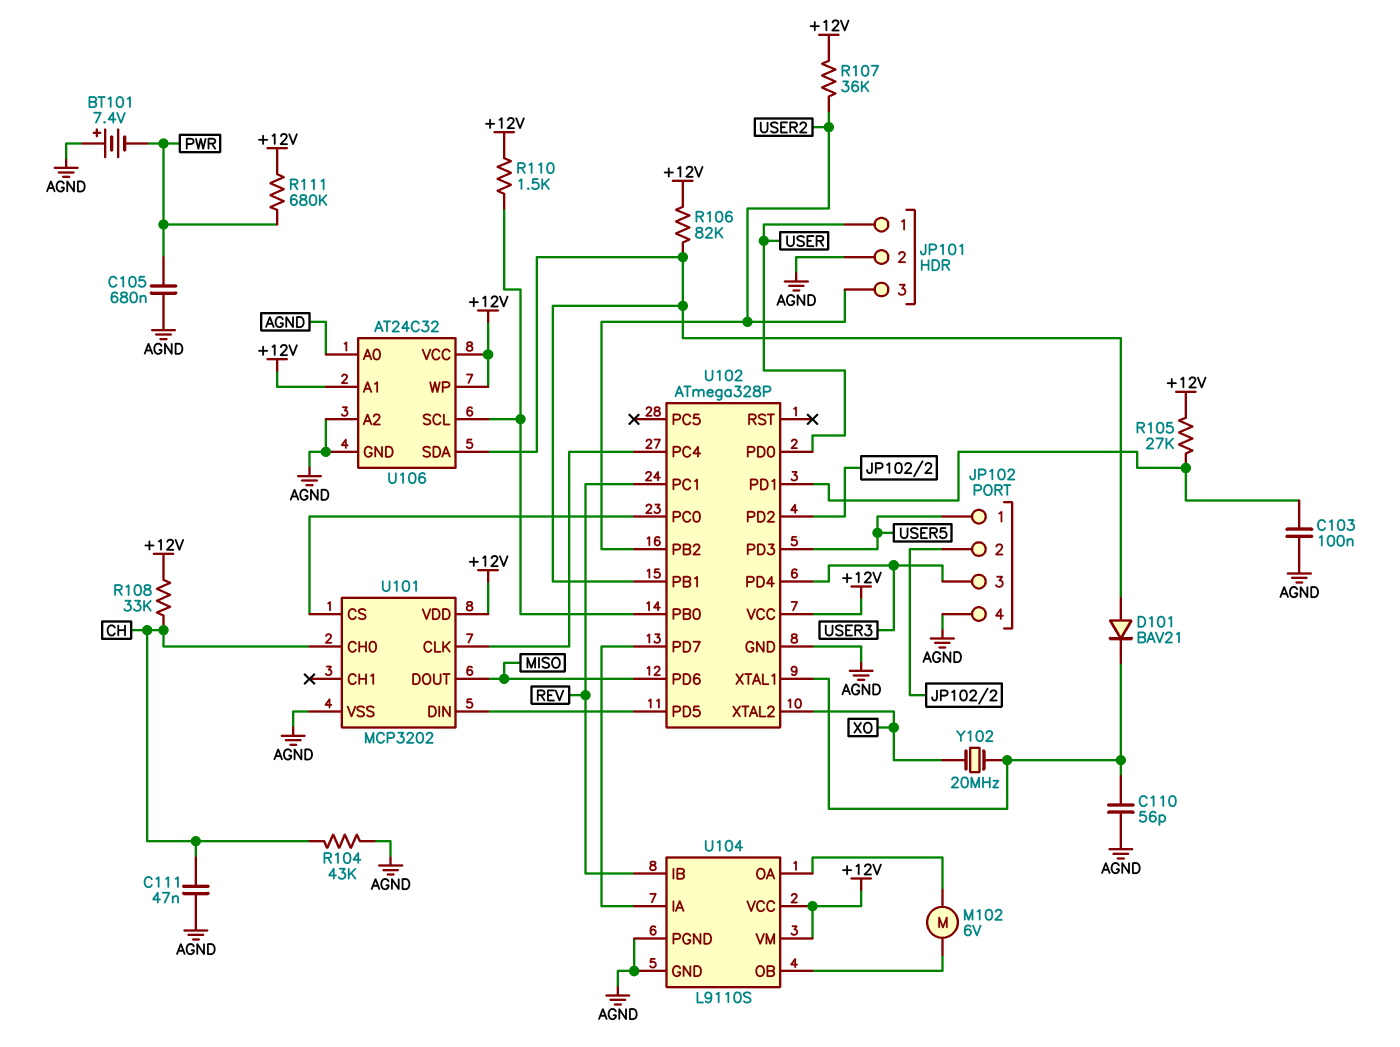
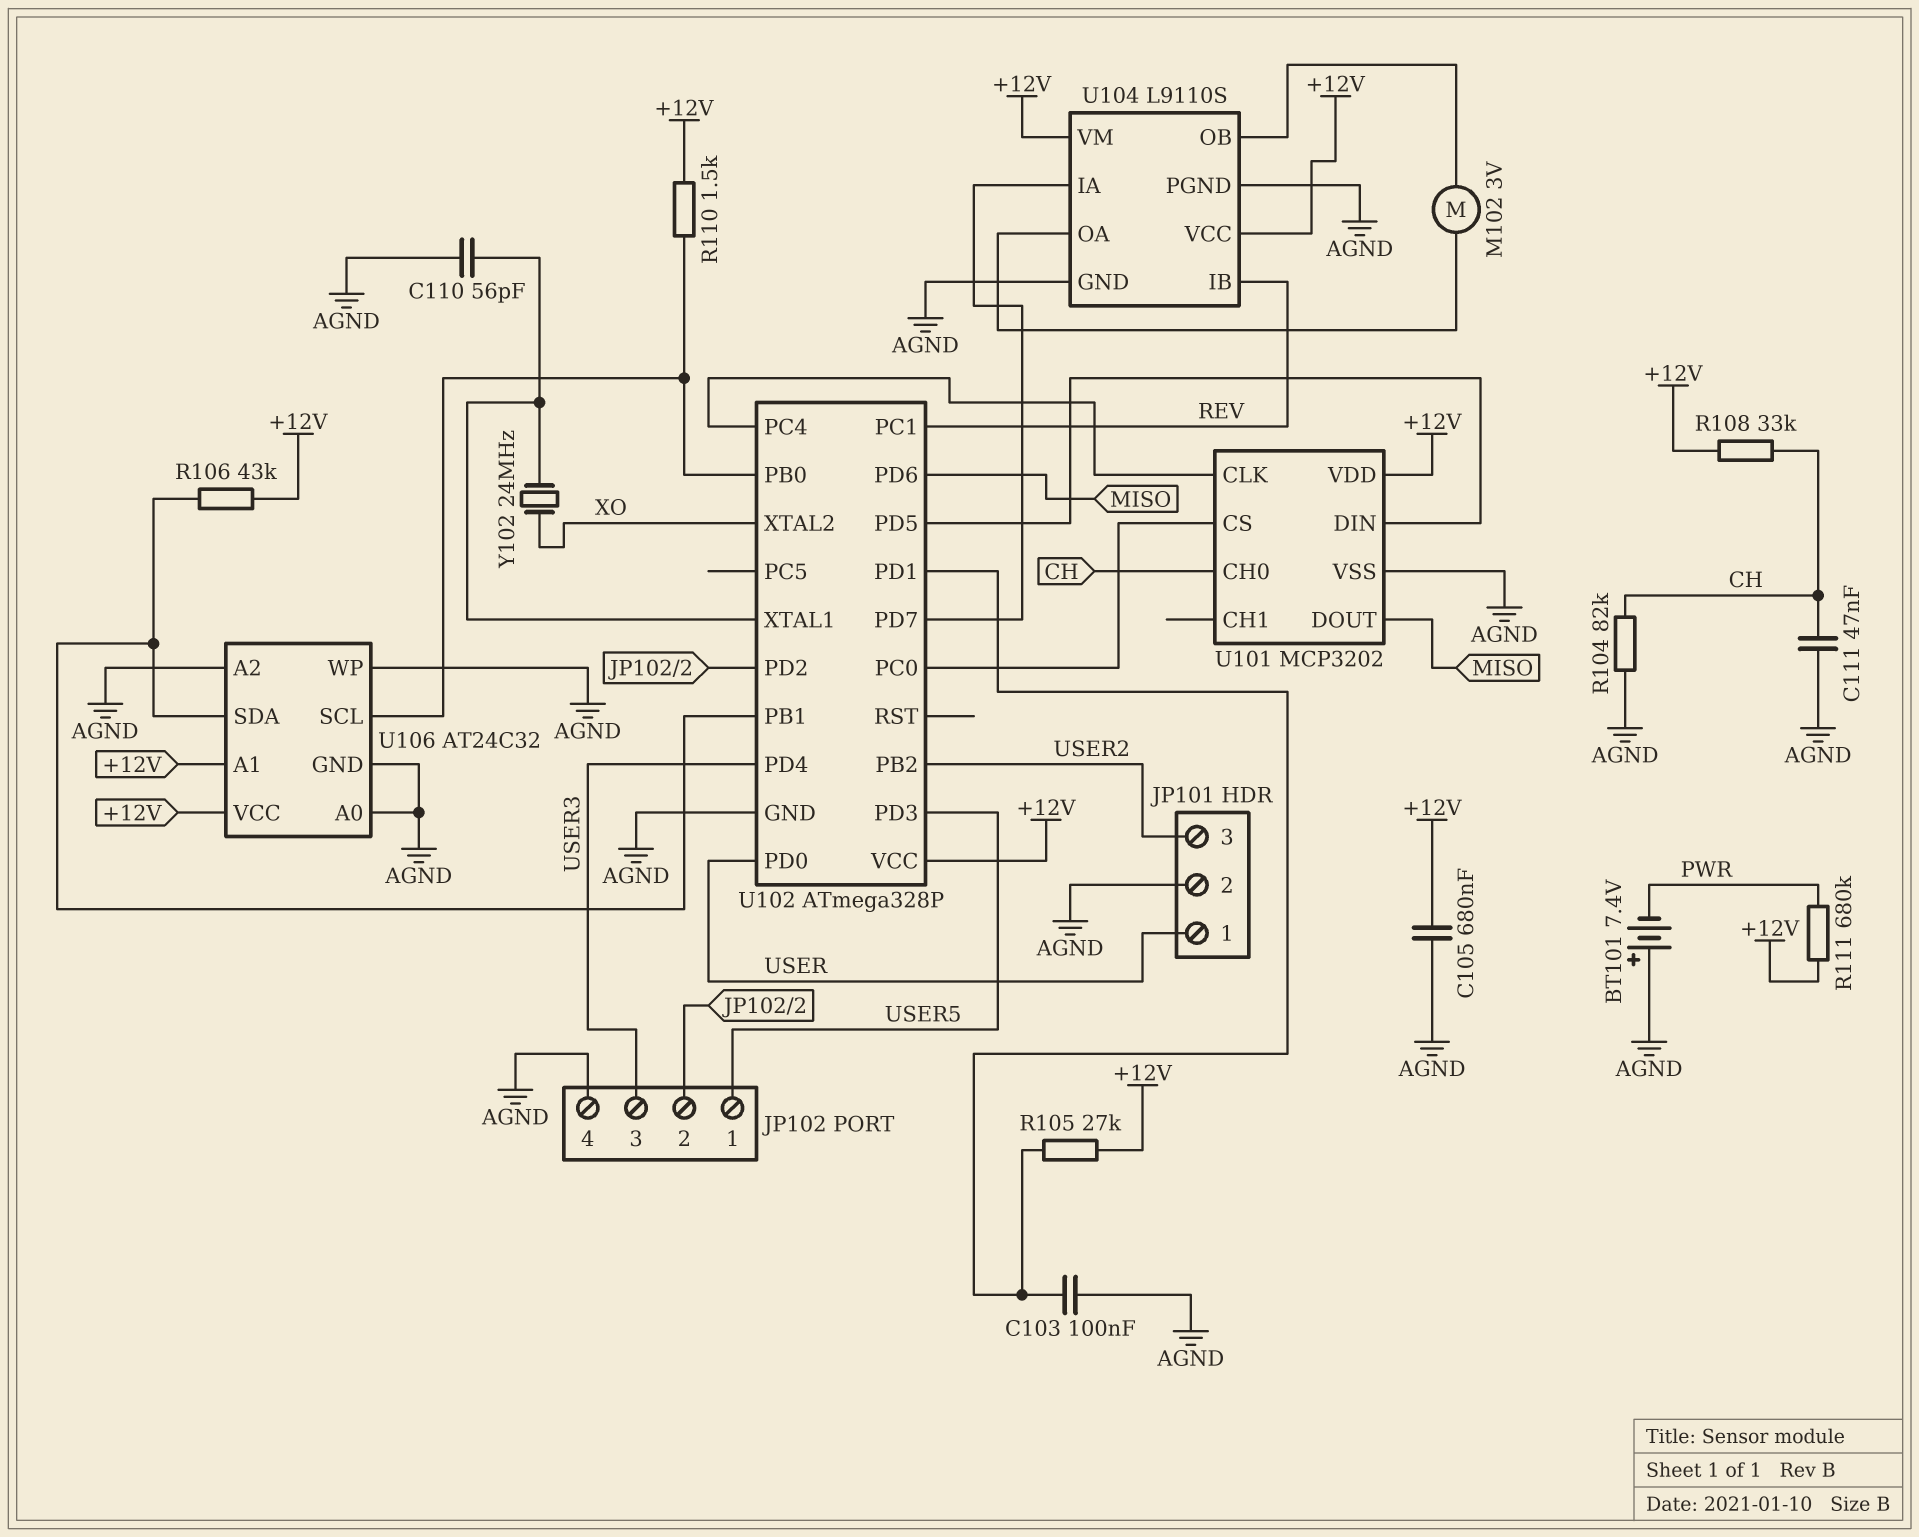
C105: 680nF (AGND, PWR) -> 680nF (+12V, AGND)
D101: diode BAV21 (A U102/PB1, K U102/XTAL1) -> none
M102: motor 6V (U104/OA, U104/OB) -> motor 3V (U104/OA, U104/OB)
R104: 43k (AGND, CH) -> 82k (AGND, CH)
R106: 82k (+12V, U102/PB1) -> 43k (+12V, U102/PB1)
R107: 36k (+12V, USER2) -> none
U106 pin WP: +12V -> AGND
Y102: 20MHz (U102/XTAL1, XO) -> 24MHz (U102/XTAL1, XO)

